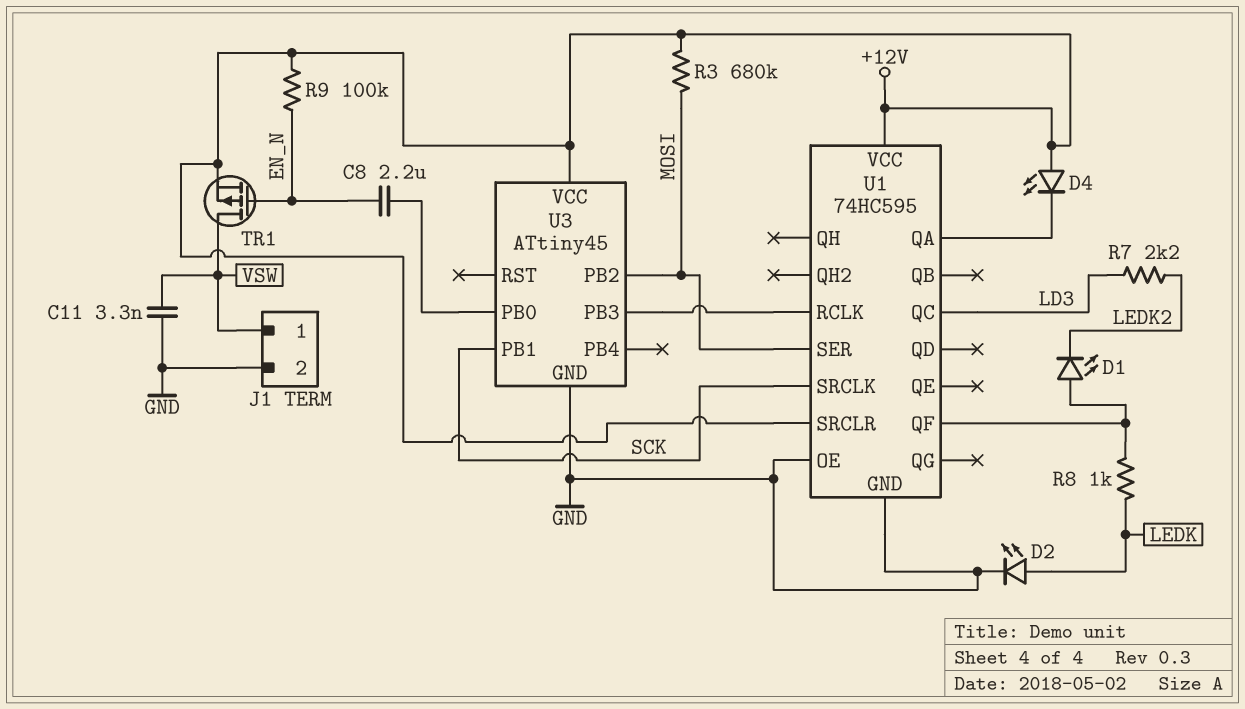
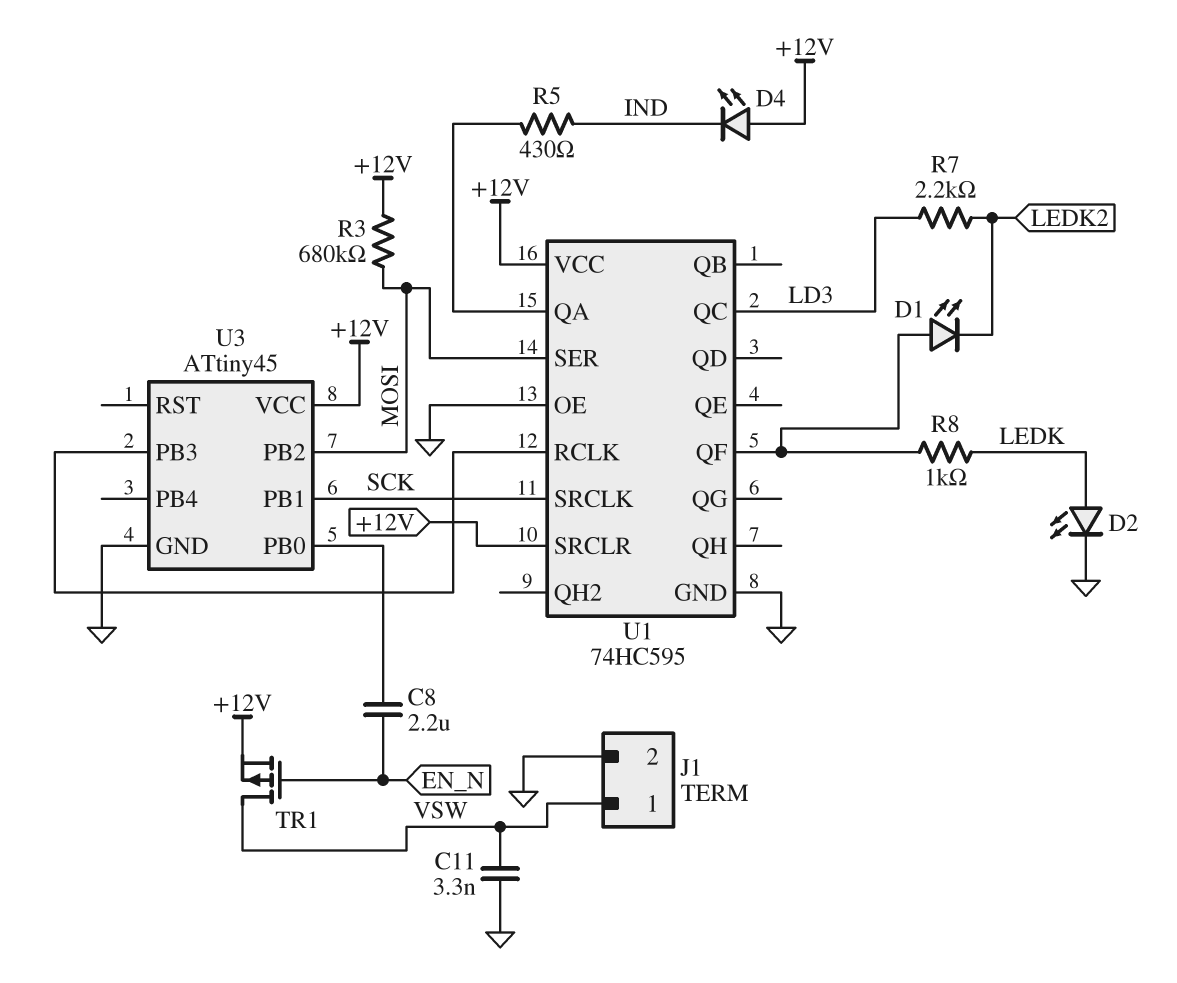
D4: LED (A +12V, K U1/QA) -> LED (A +12V, K IND)
R5: none -> 430 (IND, U1/QA)
R9: 100k (+12V, EN_N) -> none

